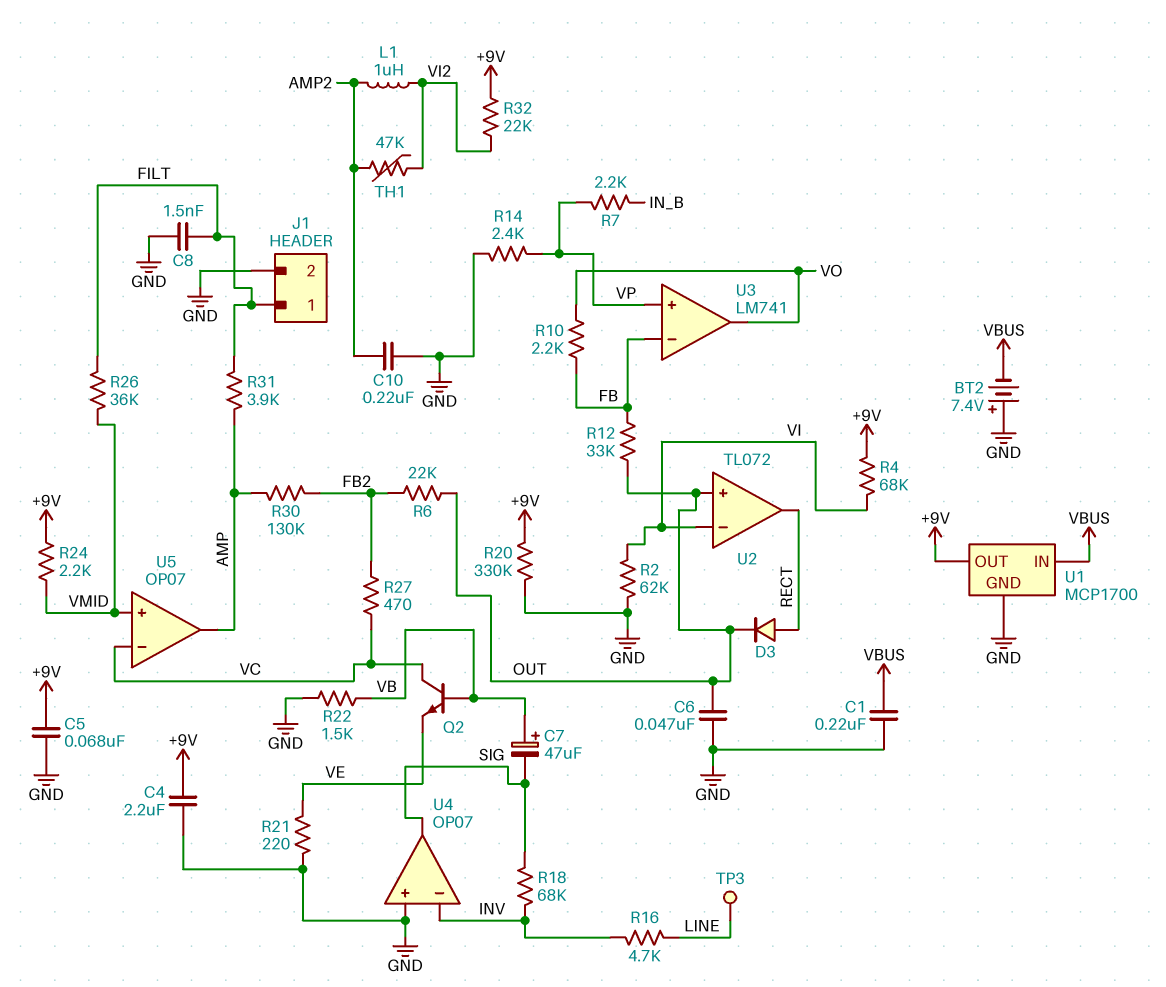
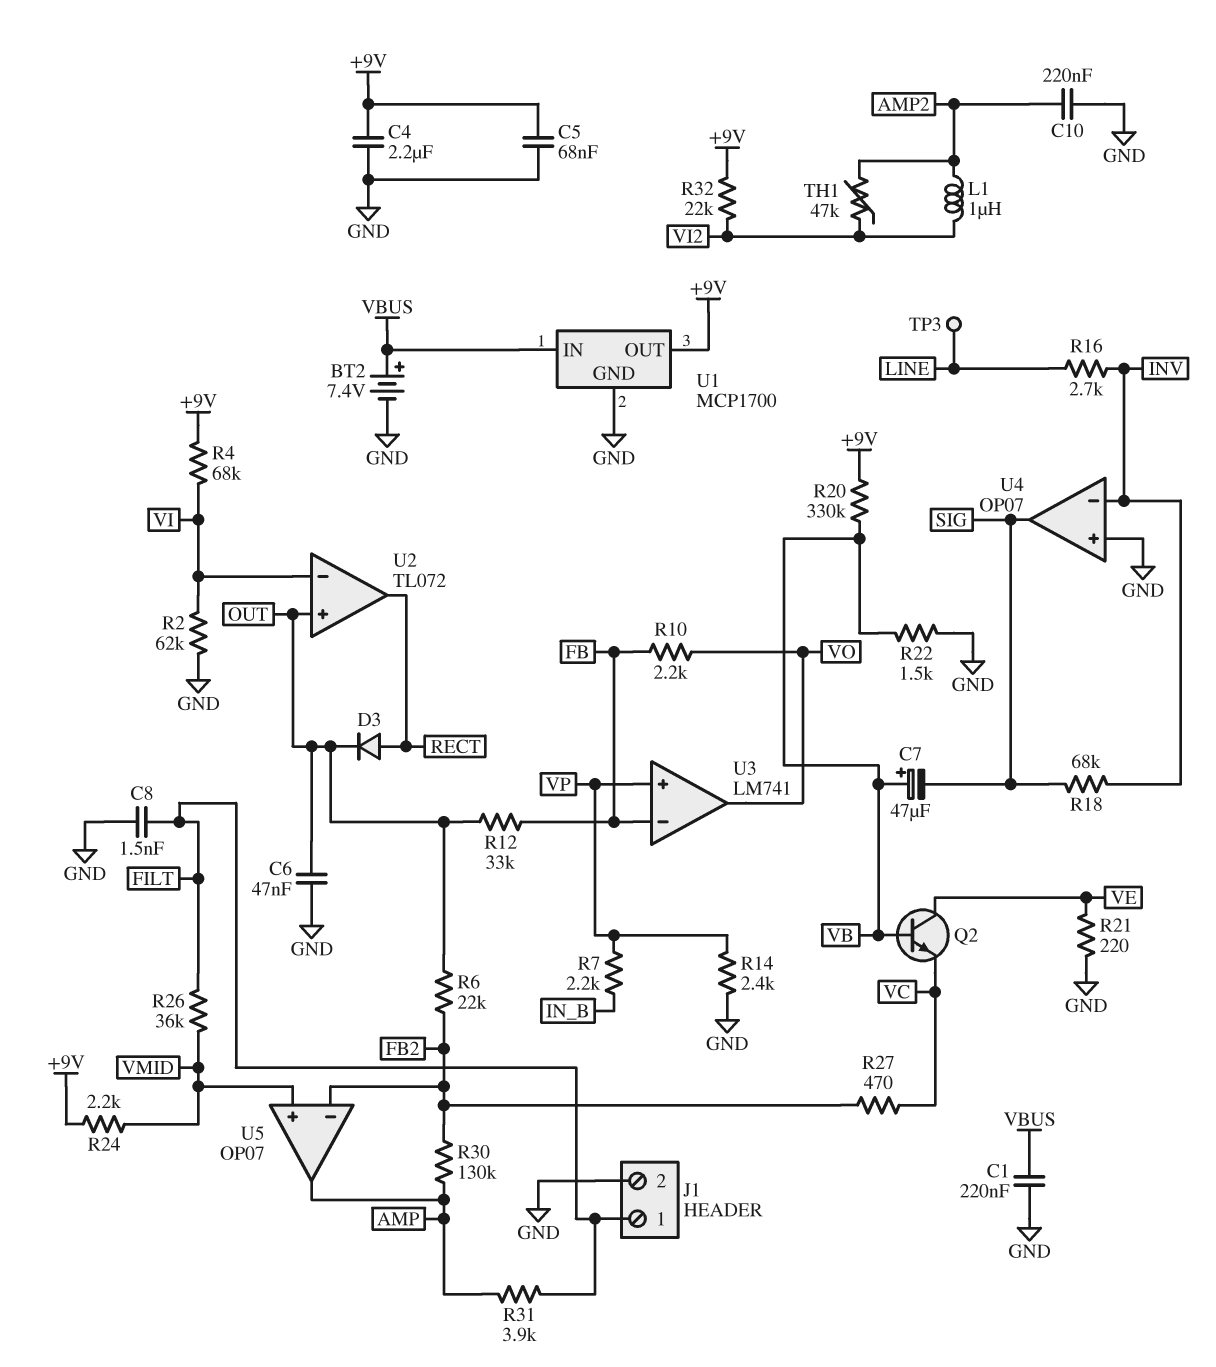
BT2: 7.4V (plus GND, minus VBUS) -> 7.4V (plus VBUS, minus GND)
Q2: NPN (B VB, C VC, E VE) -> NPN (B VB, C VE, E VC)
R16: 4.7k (INV, LINE) -> 2.7k (INV, LINE)
R20: 330k (+9V, GND) -> 330k (+9V, VB)
U5 pin in-: VC -> FB2

